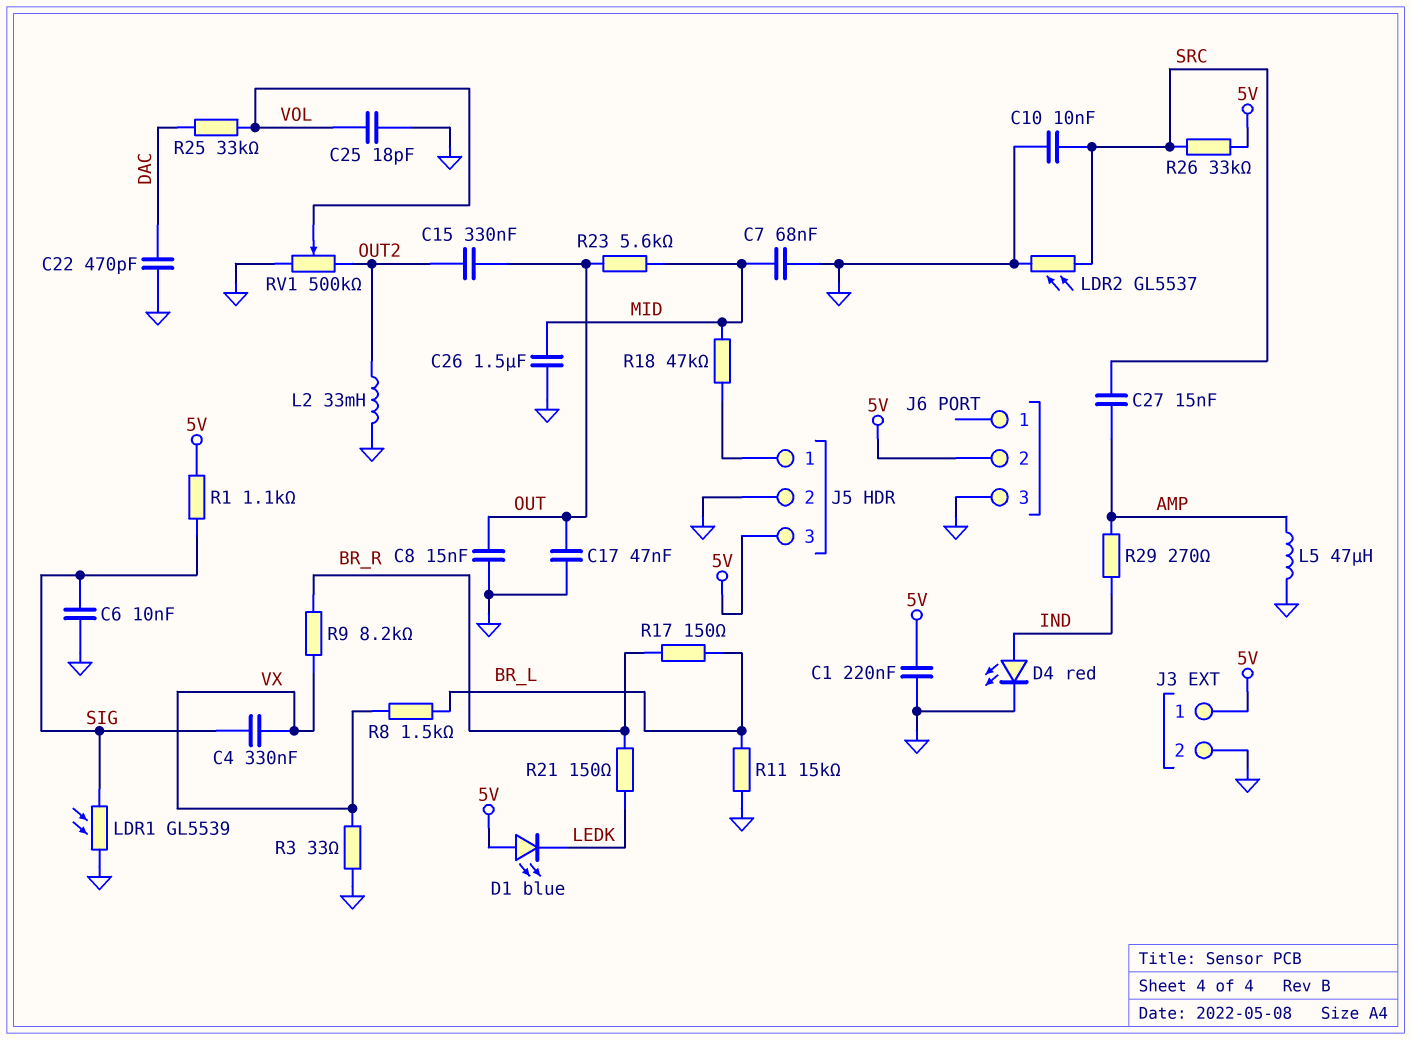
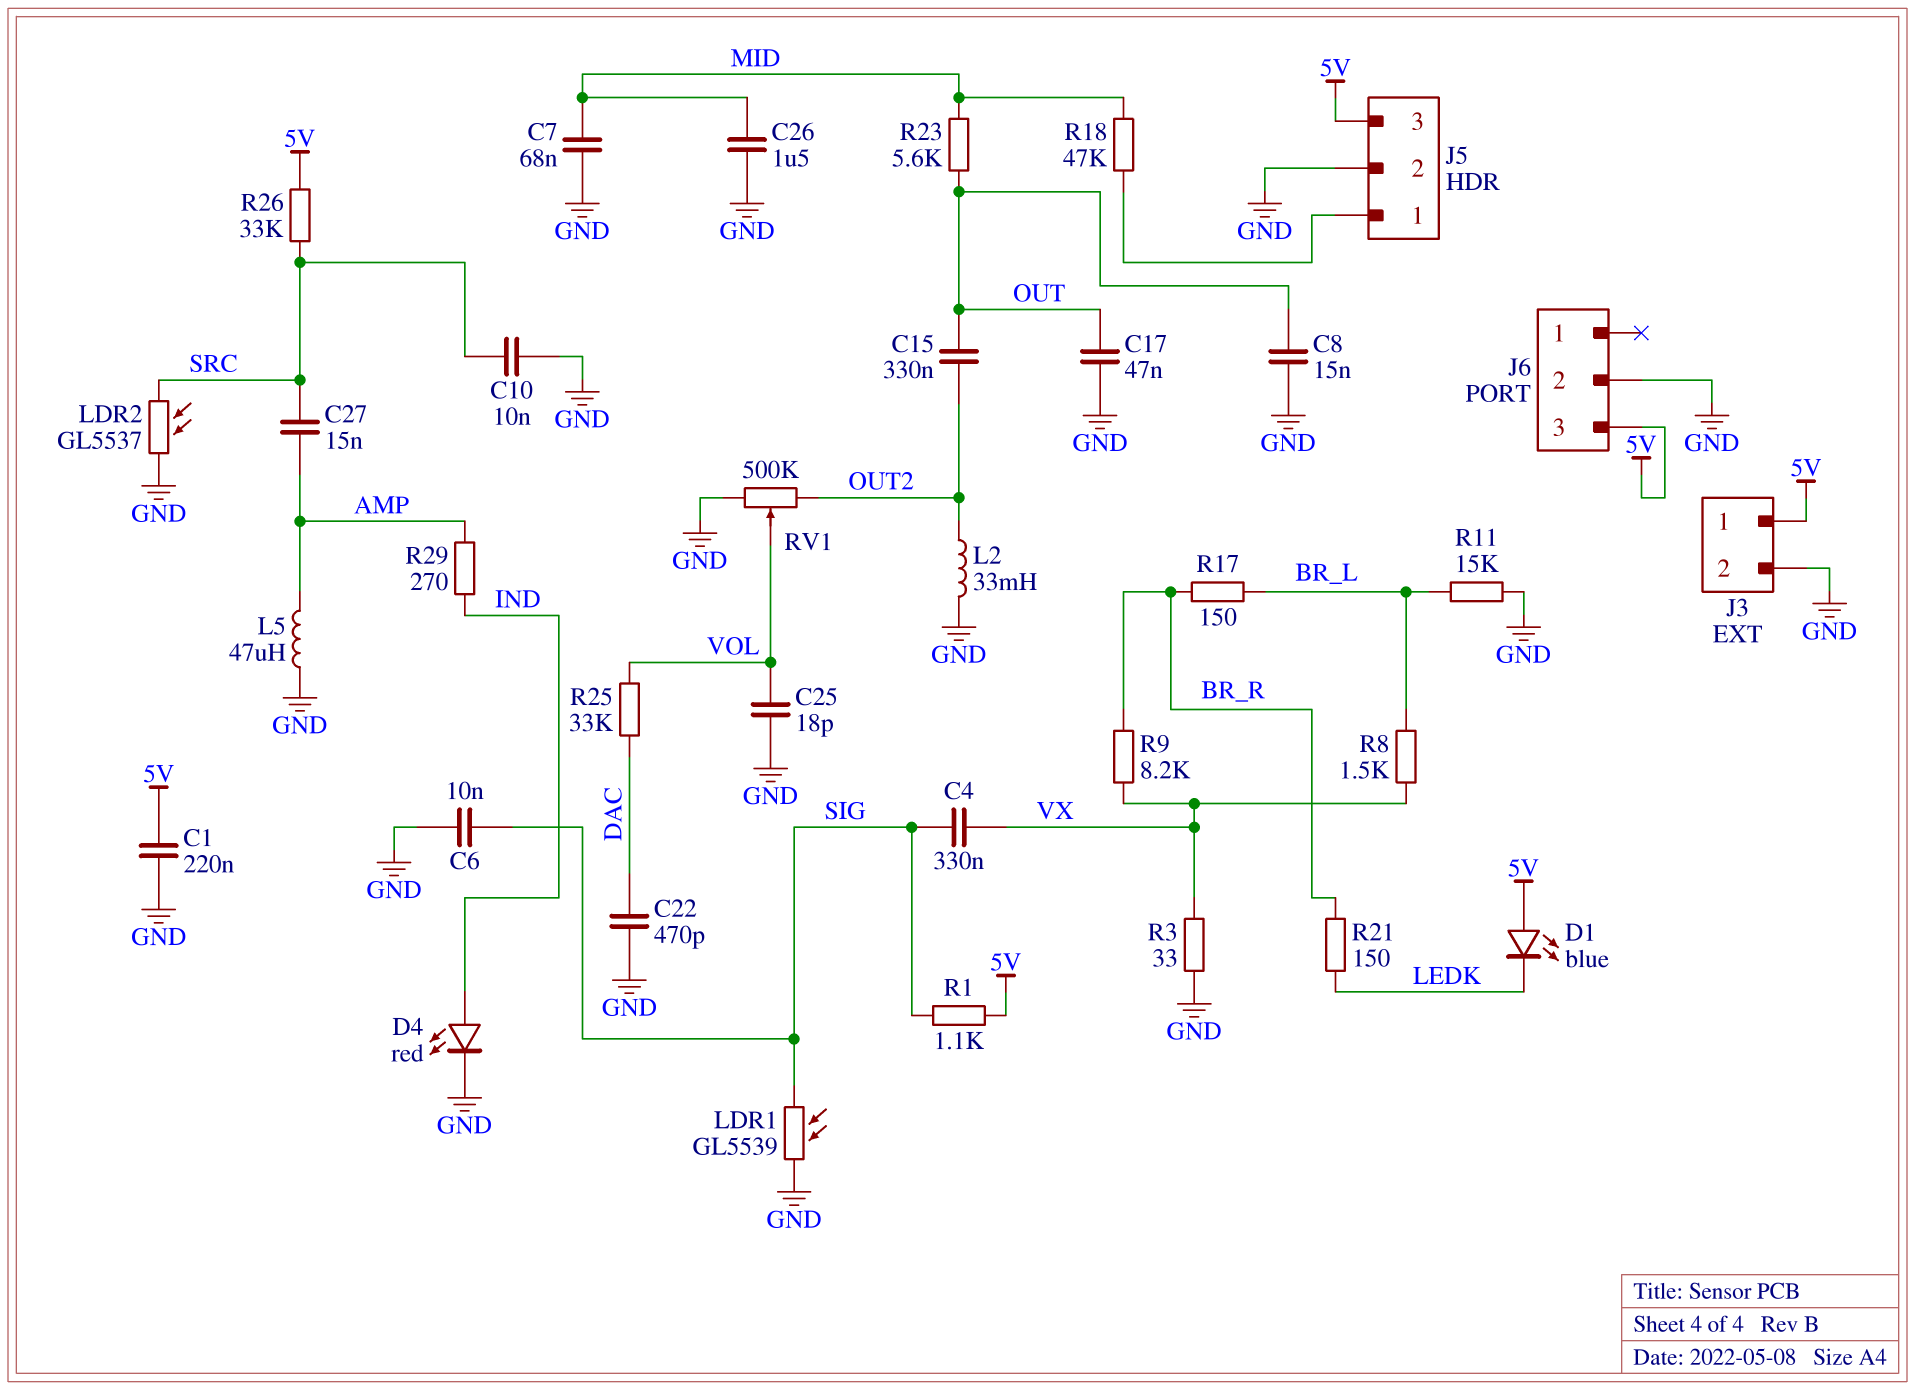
J6 pin 2: 5V -> GND
J6 pin 3: GND -> 5V

